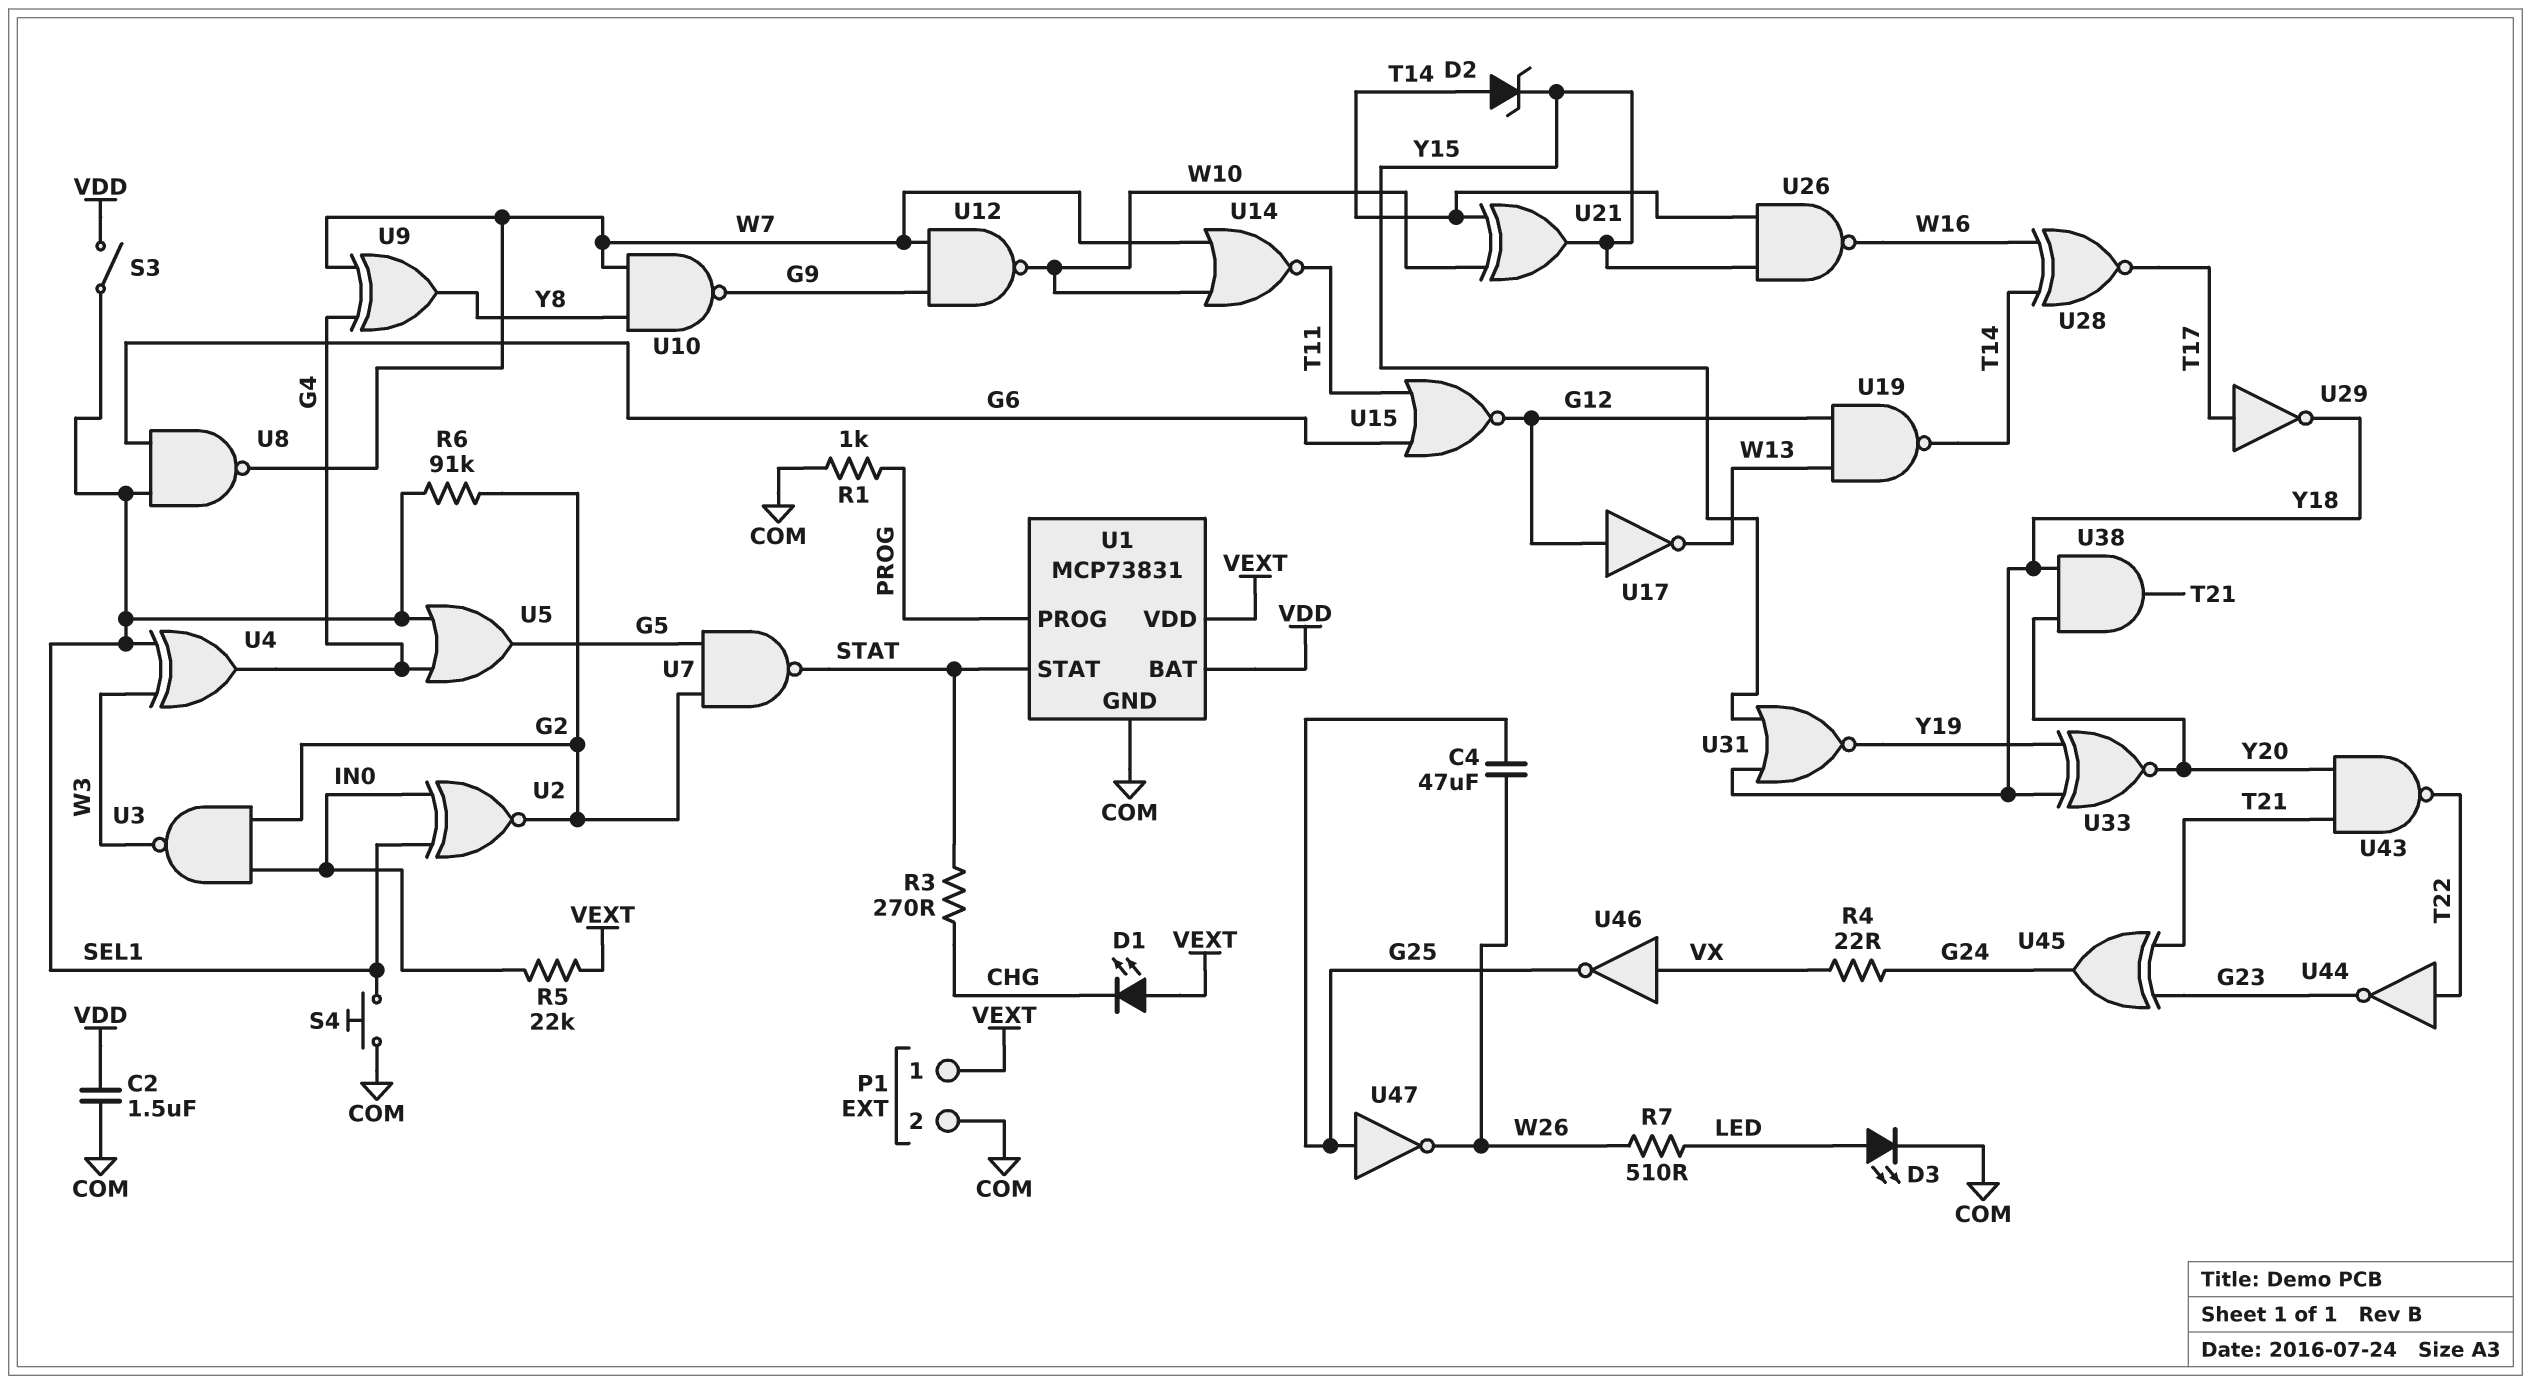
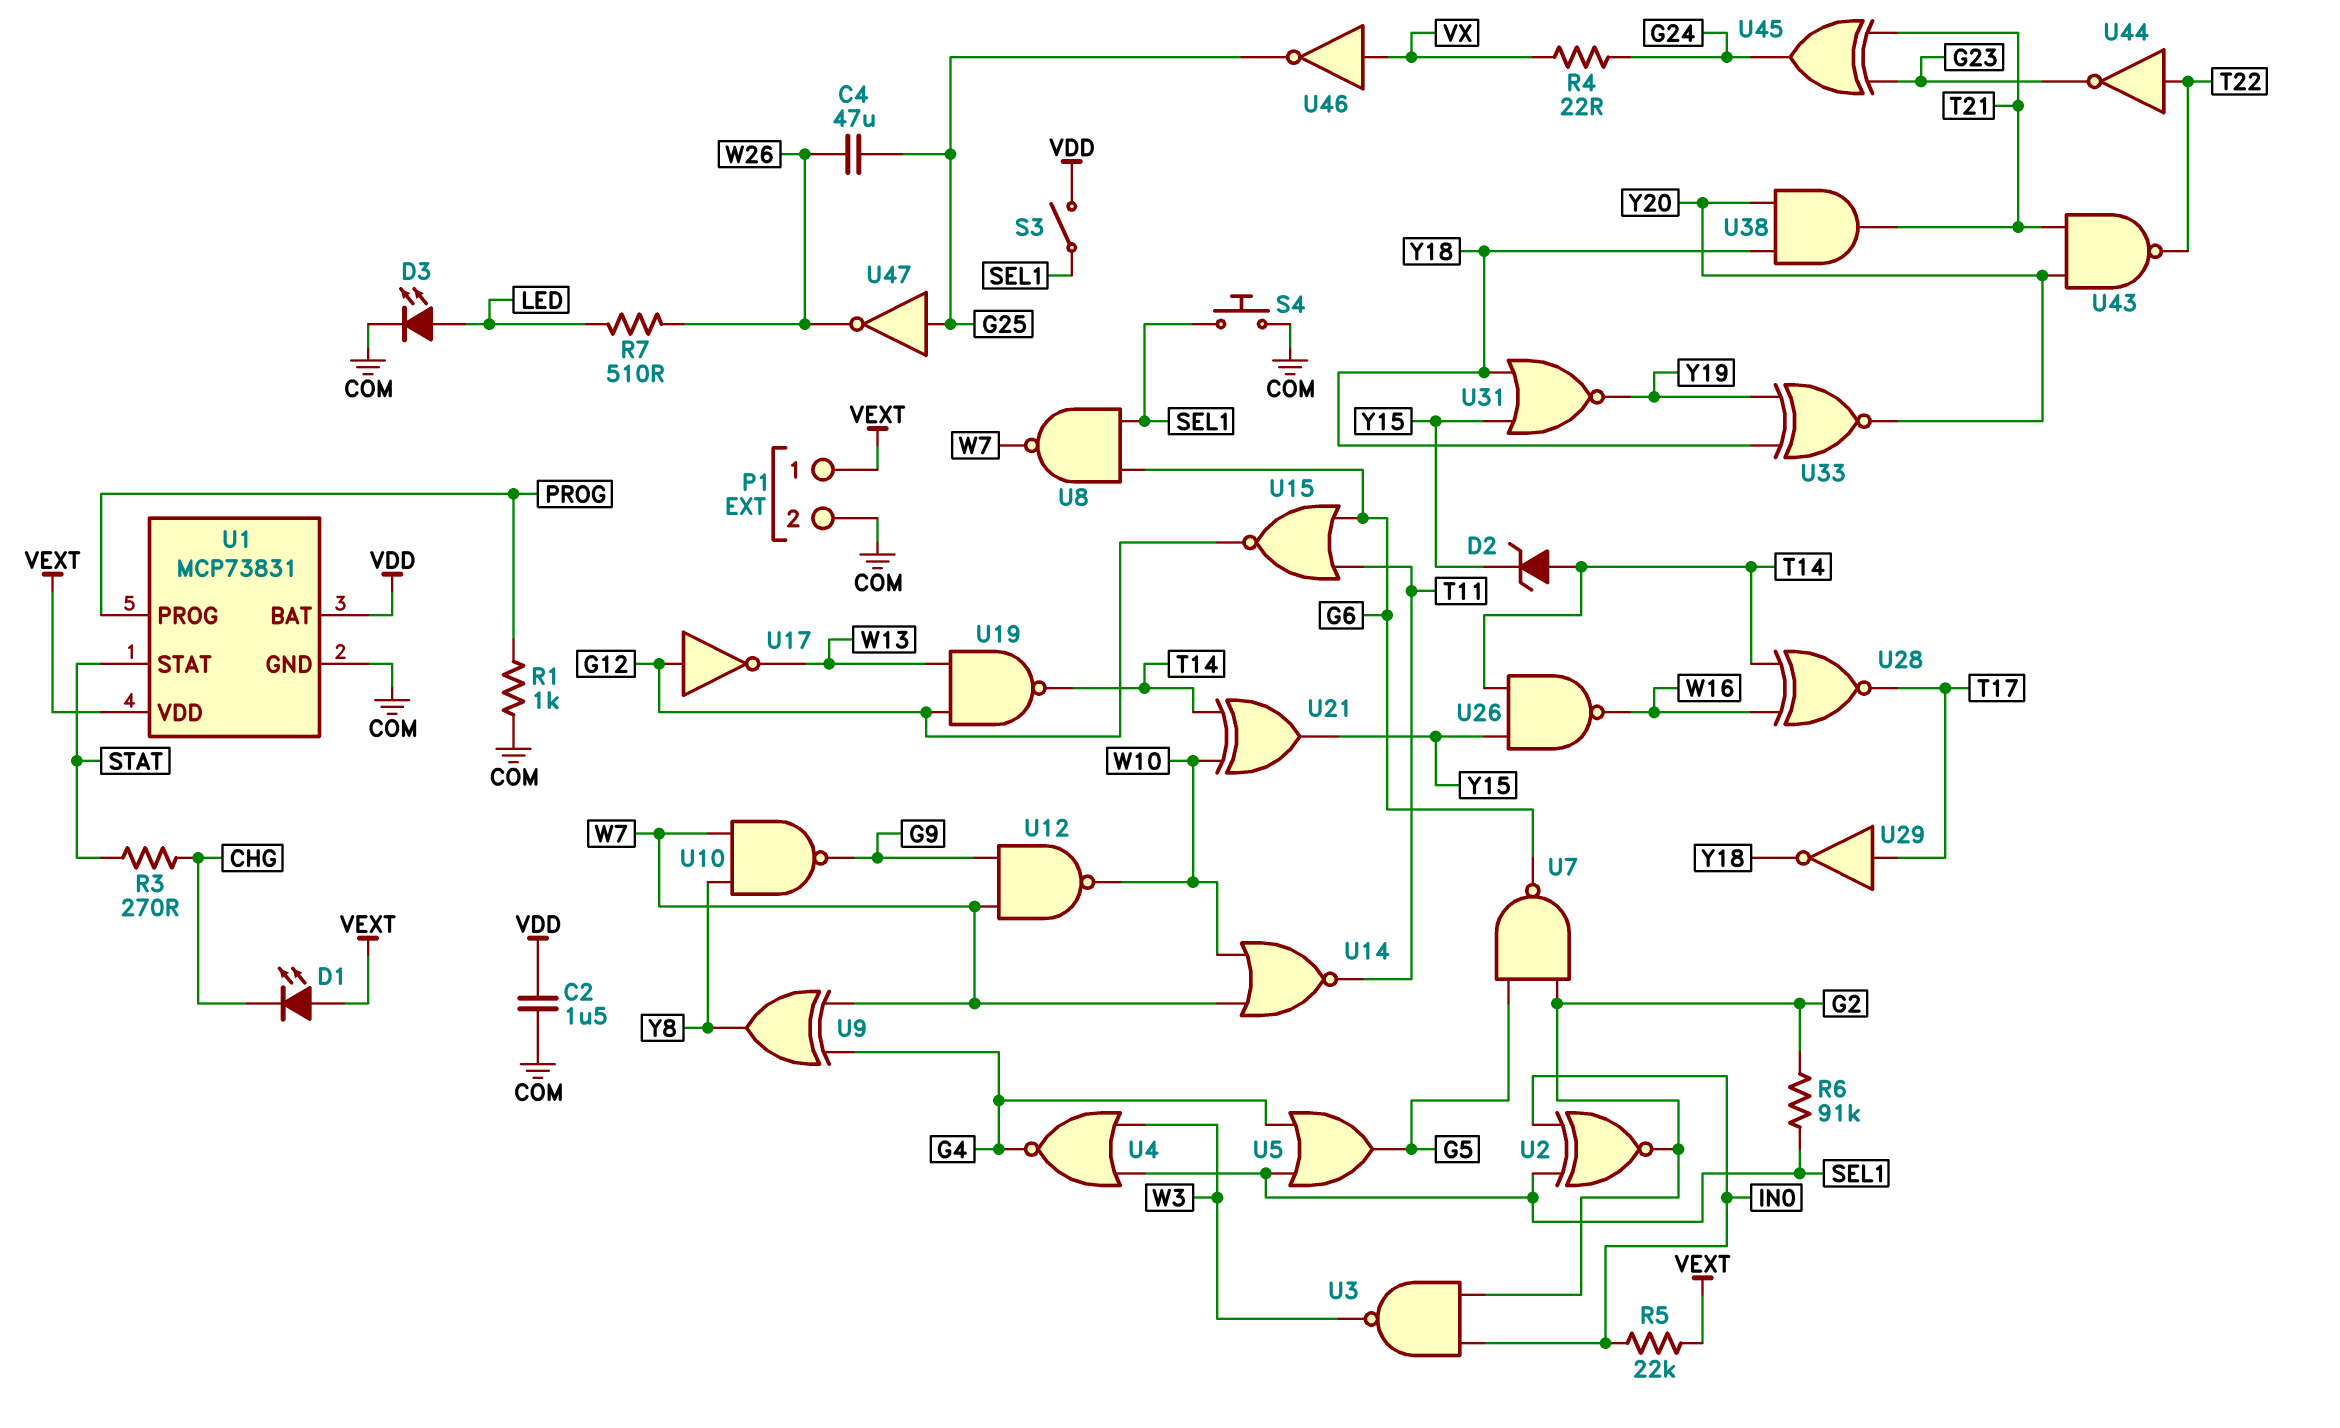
U4: XOR (in SEL1, in W3, out G4) -> NOR (in SEL1, in W3, out G4)
U7: NAND (in G2, in G5, out STAT) -> NAND (in G2, in G5, out G6)

